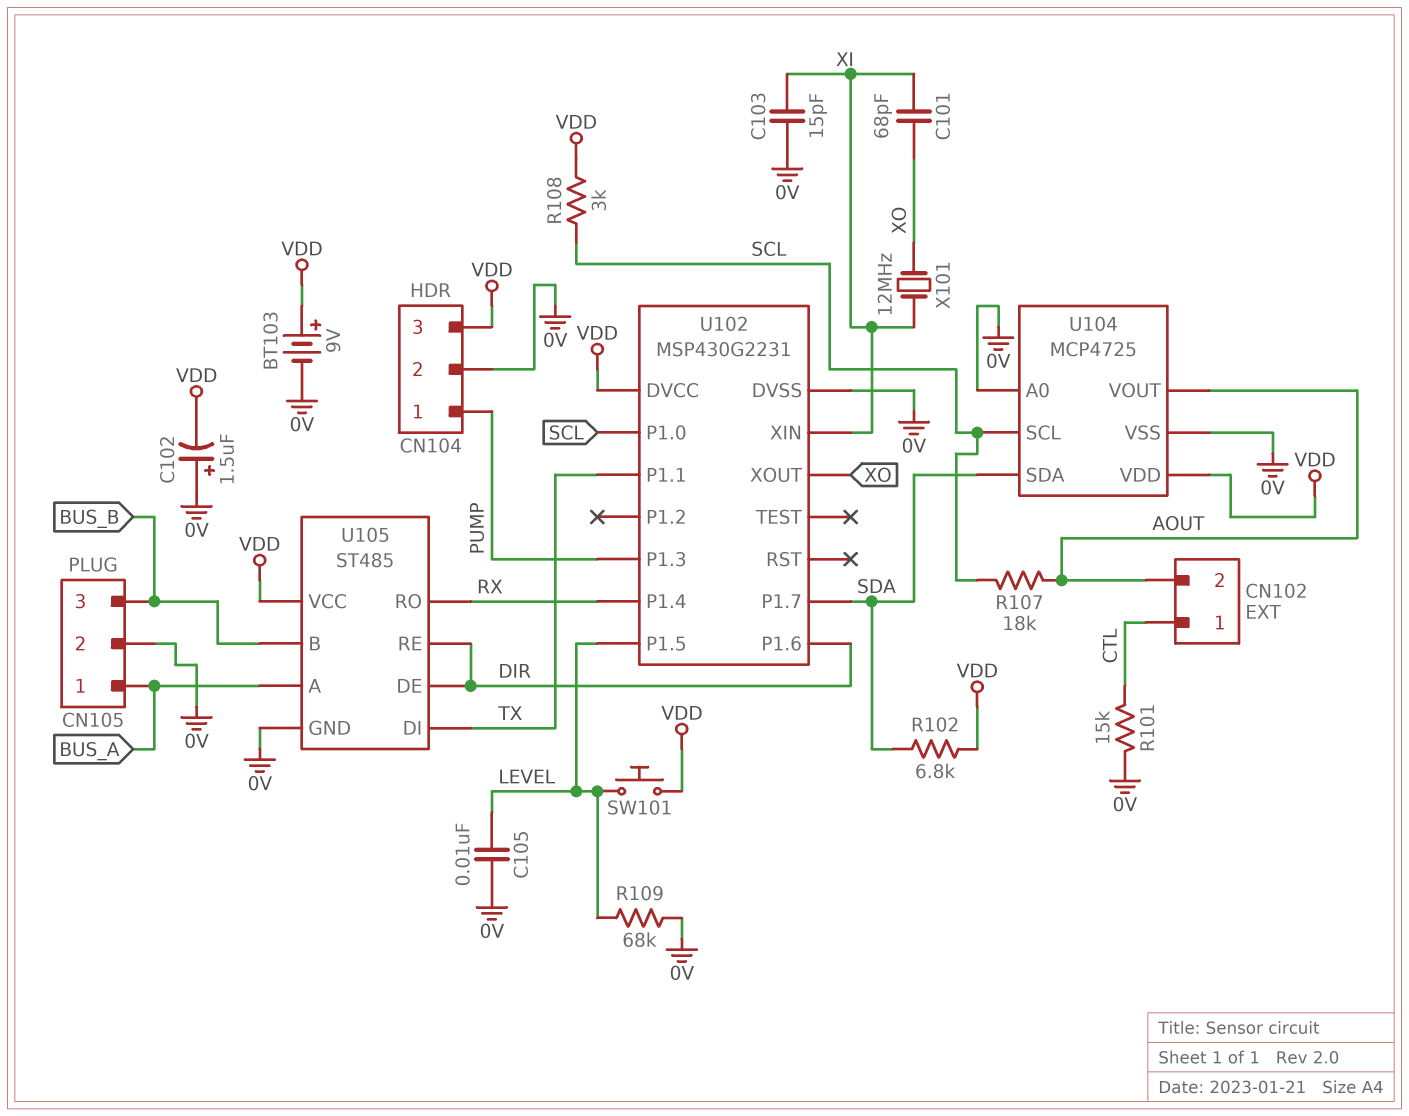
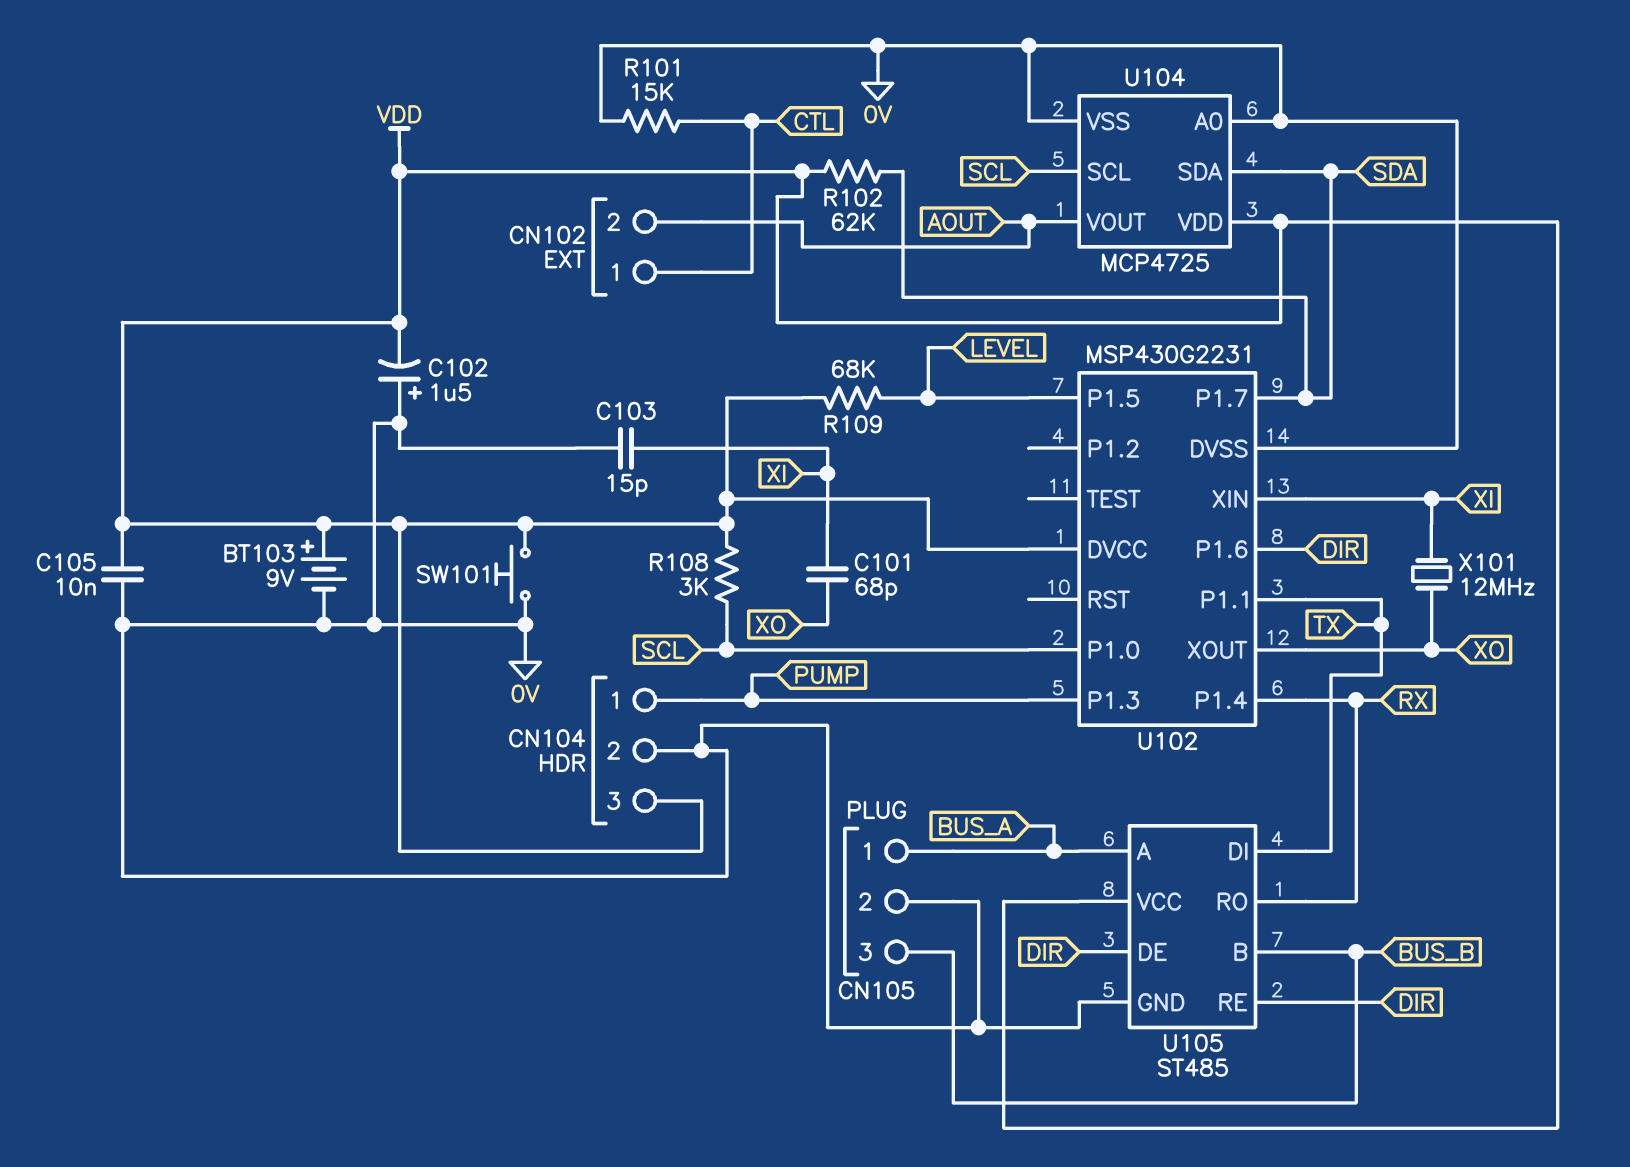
C105: 10nF (0V, LEVEL) -> 10nF (0V, VDD)
R102: 6.8k (SDA, VDD) -> 62k (SDA, VDD)
R107: 18k (AOUT, SCL) -> none
R109: 68k (0V, LEVEL) -> 68k (LEVEL, VDD)
SW101: button (LEVEL, VDD) -> button (0V, VDD)

